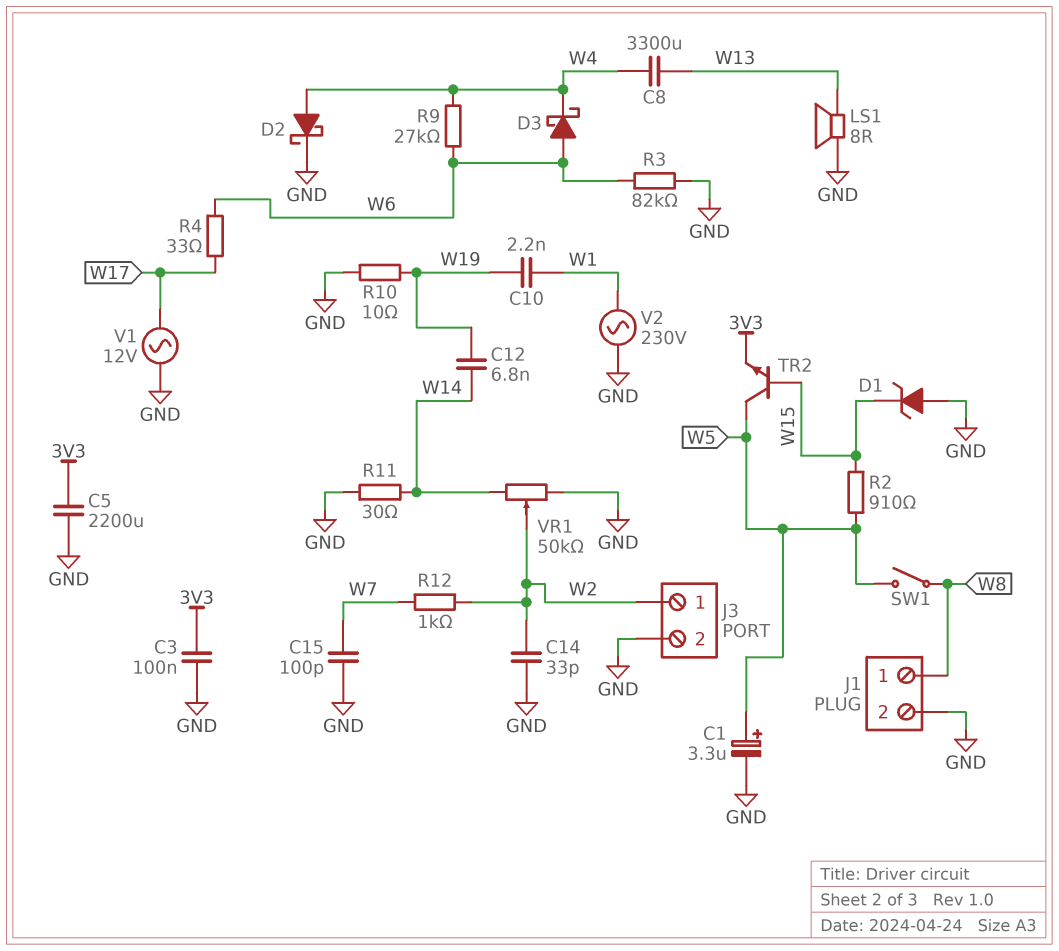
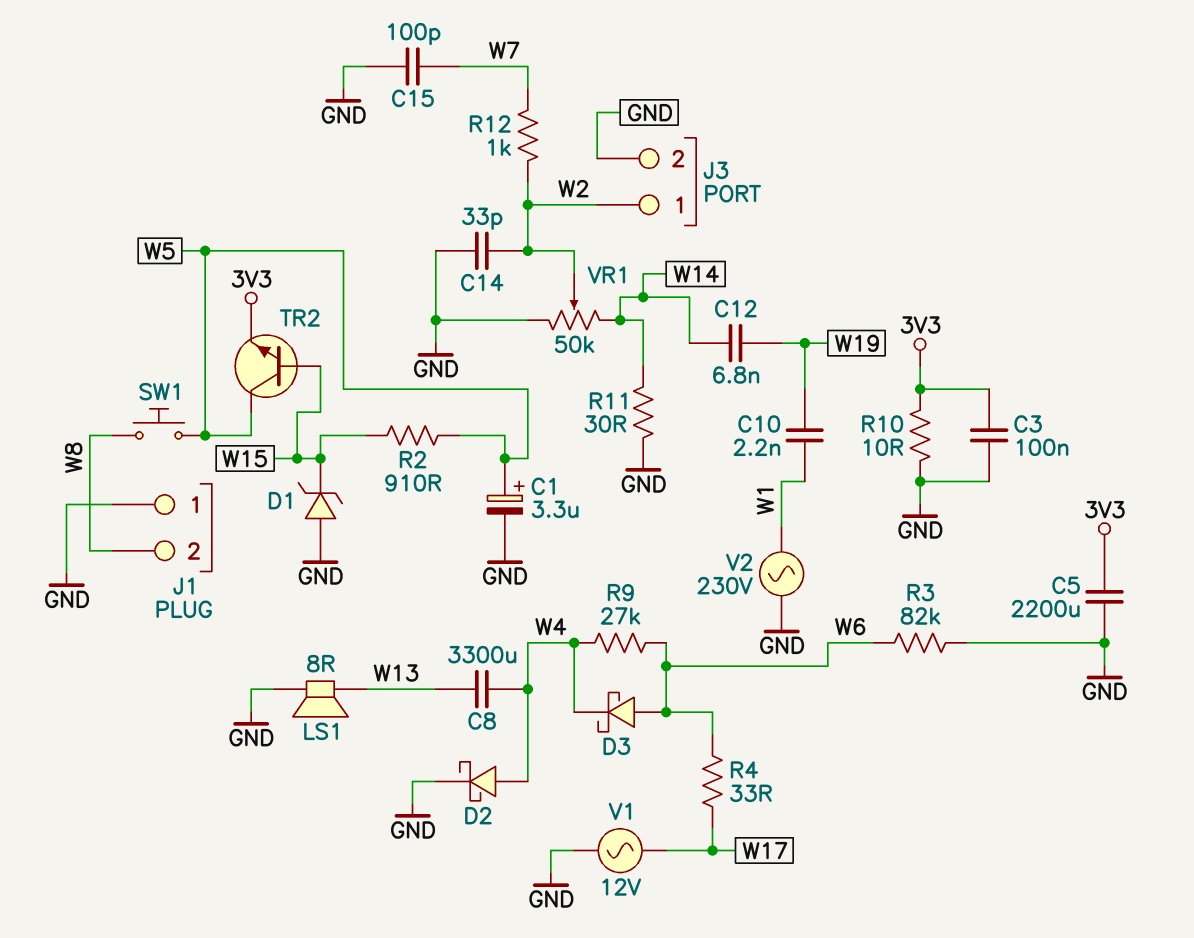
J1 pin 1: W8 -> GND
J1 pin 2: GND -> W8
R10: 10 (GND, W19) -> 10 (3V3, GND)
SW1: switch (W5, W8) -> button (W5, W8)

